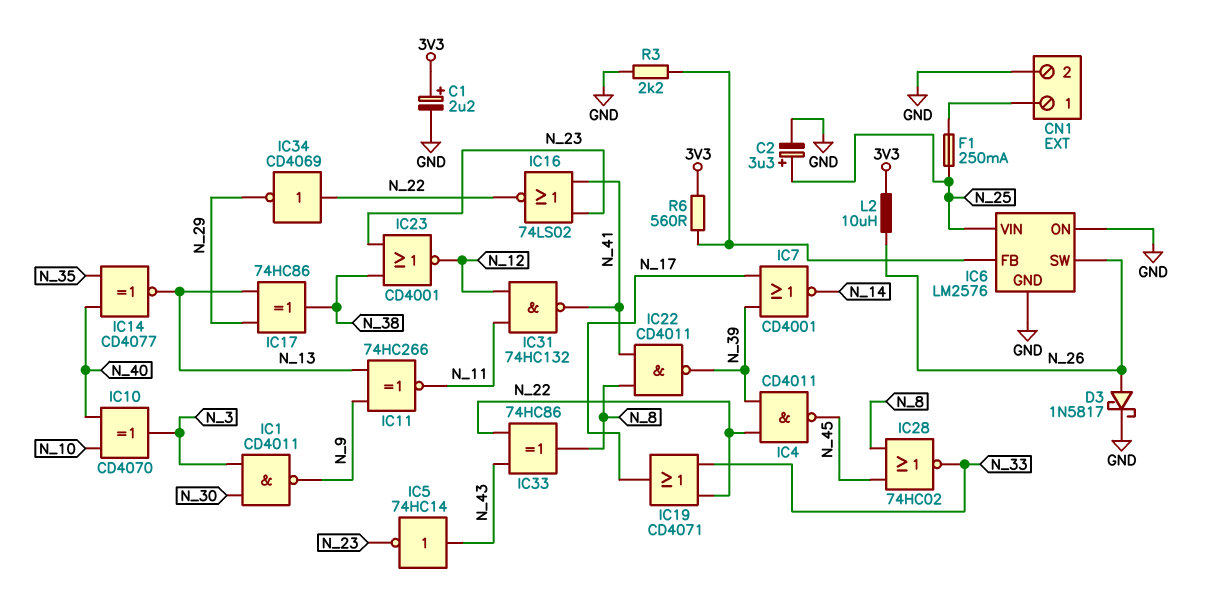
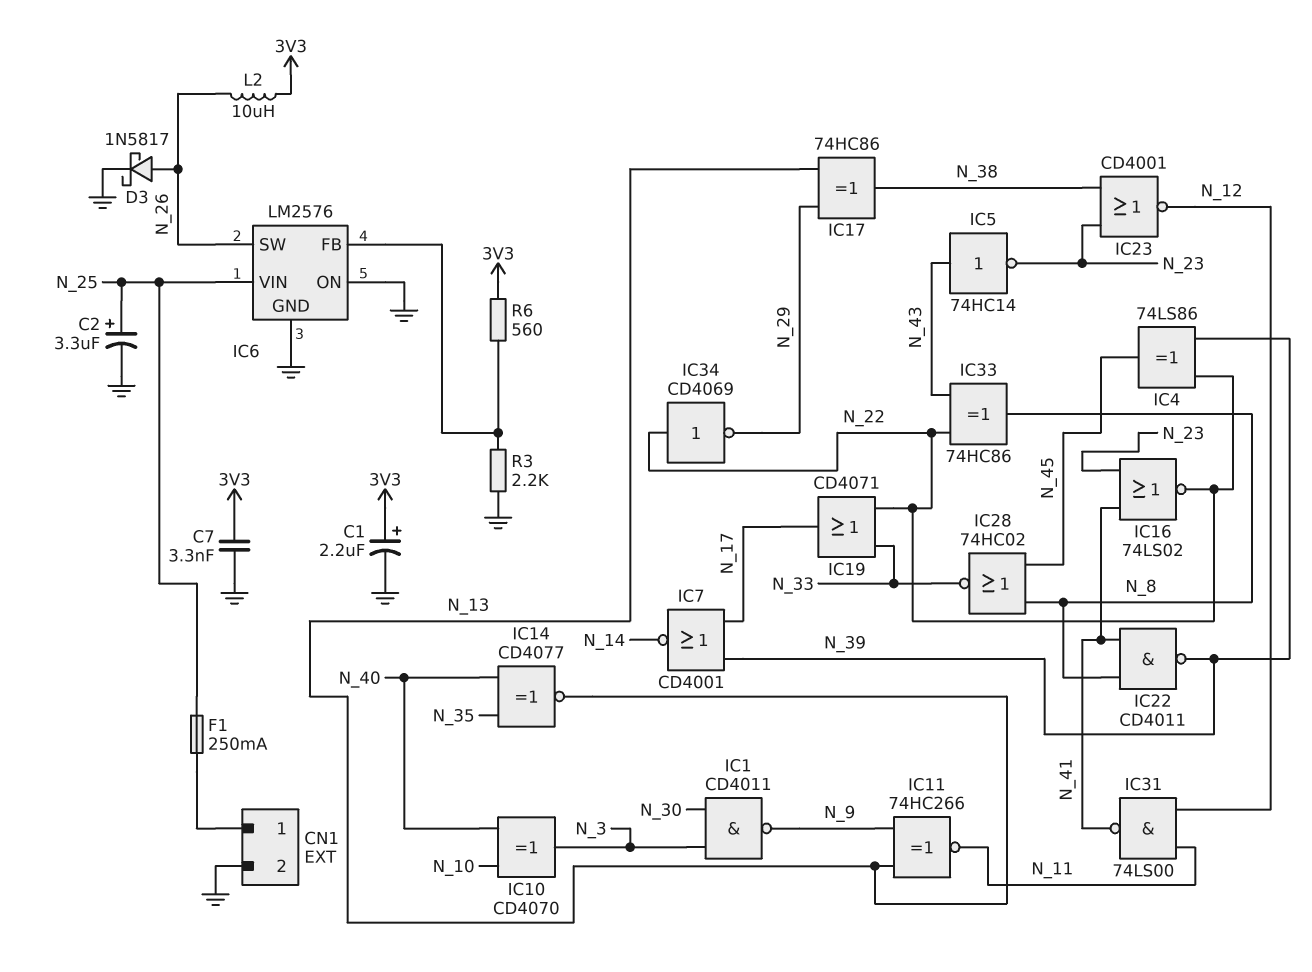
C7: none -> 3.3nF (3V3, GND)
IC4: NAND CD4011 (in N_22, in N_39, out N_45) -> XOR 74LS86 (in N_22, in N_39, out N_45)
IC31: NAND 74HC132 (in N_11, in N_12, out N_41) -> NAND 74LS00 (in N_11, in N_12, out N_41)

